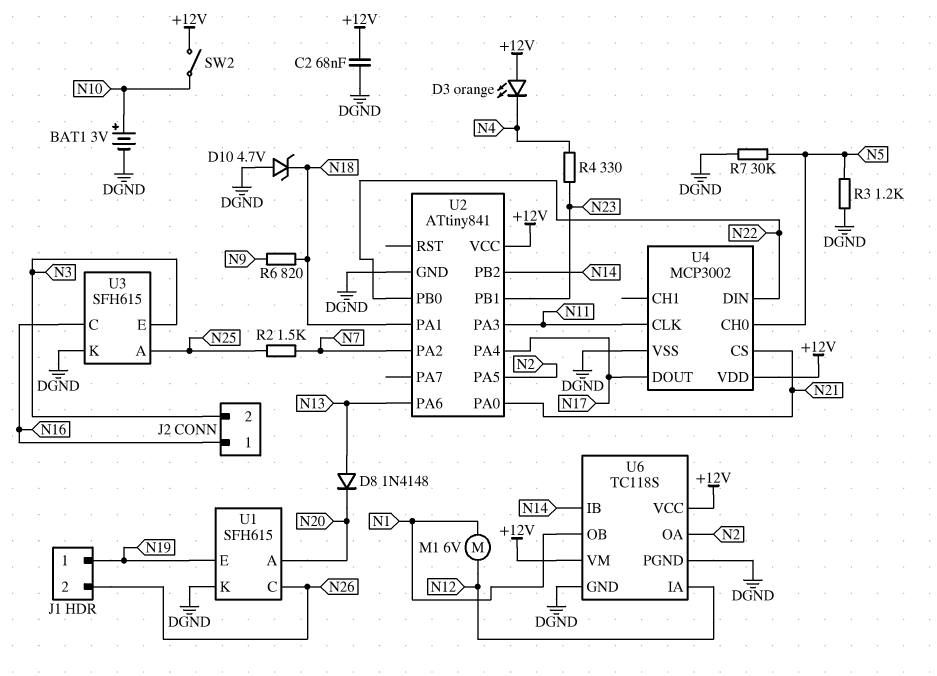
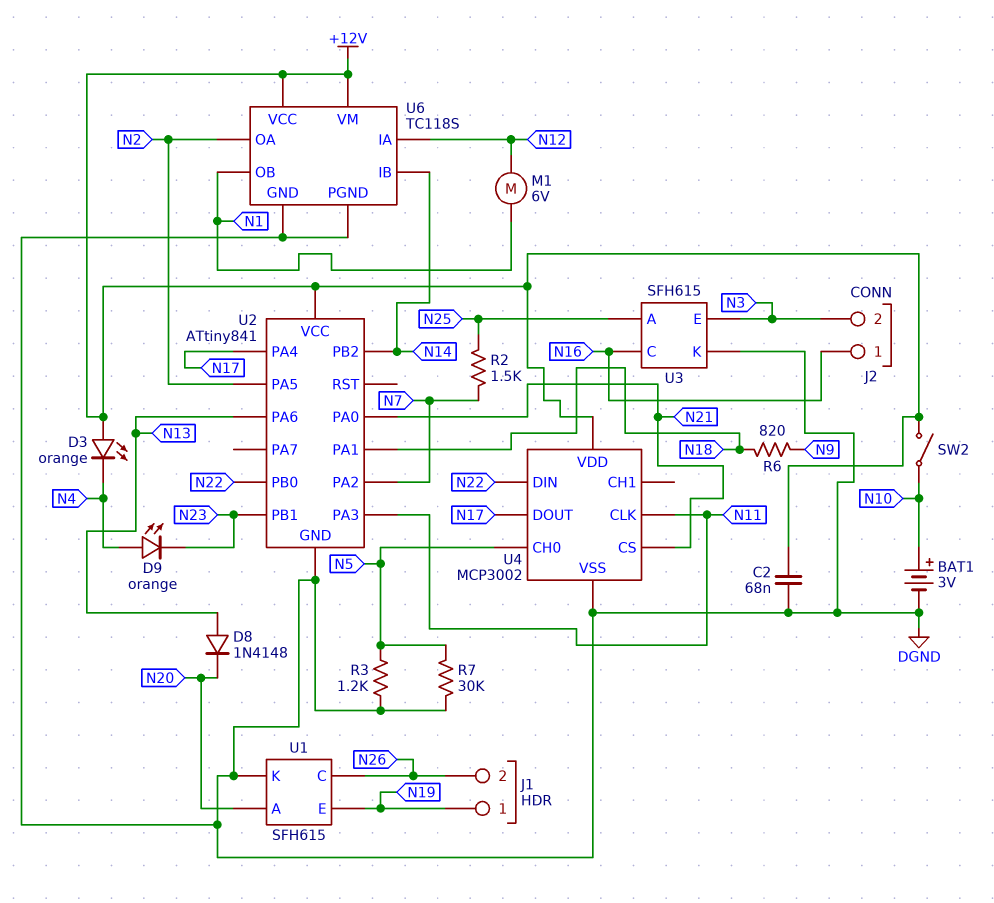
D9: none -> LED orange (A N4, K N23)
D10: zener 4.7V (A DGND, K N18) -> none
R4: 330 (N4, N23) -> none

